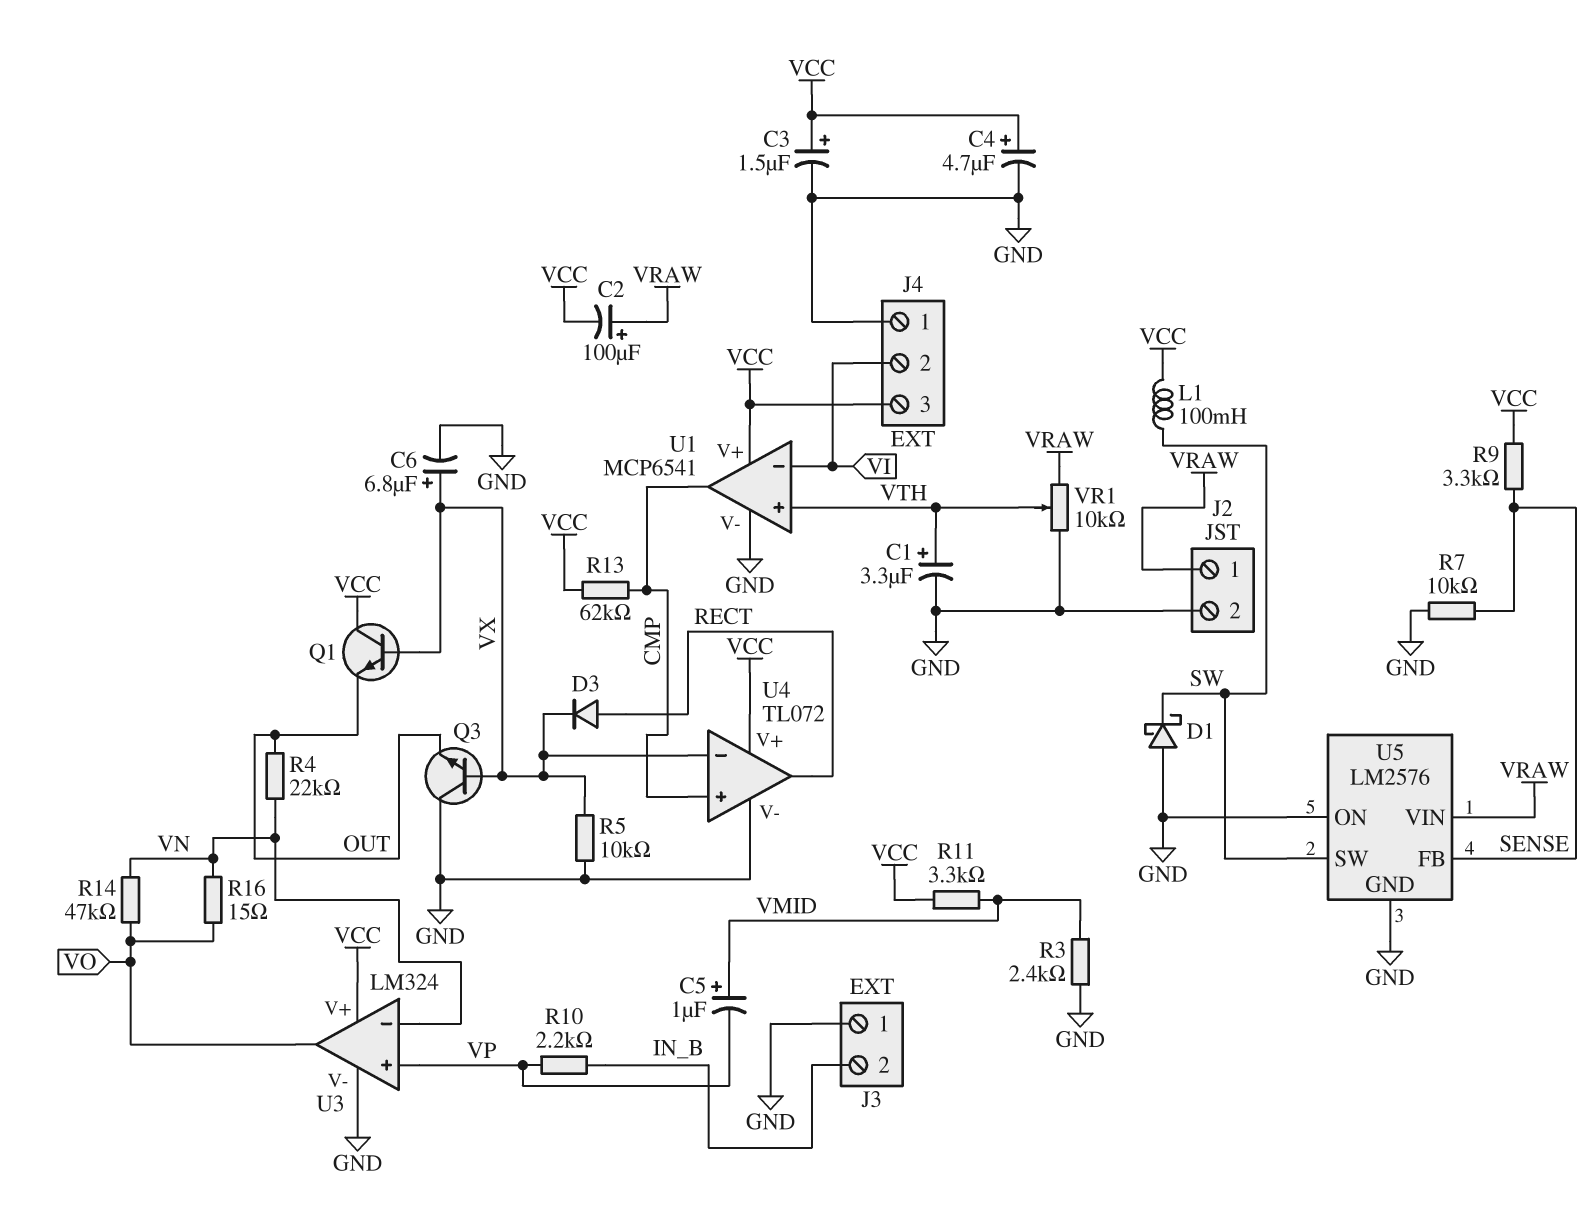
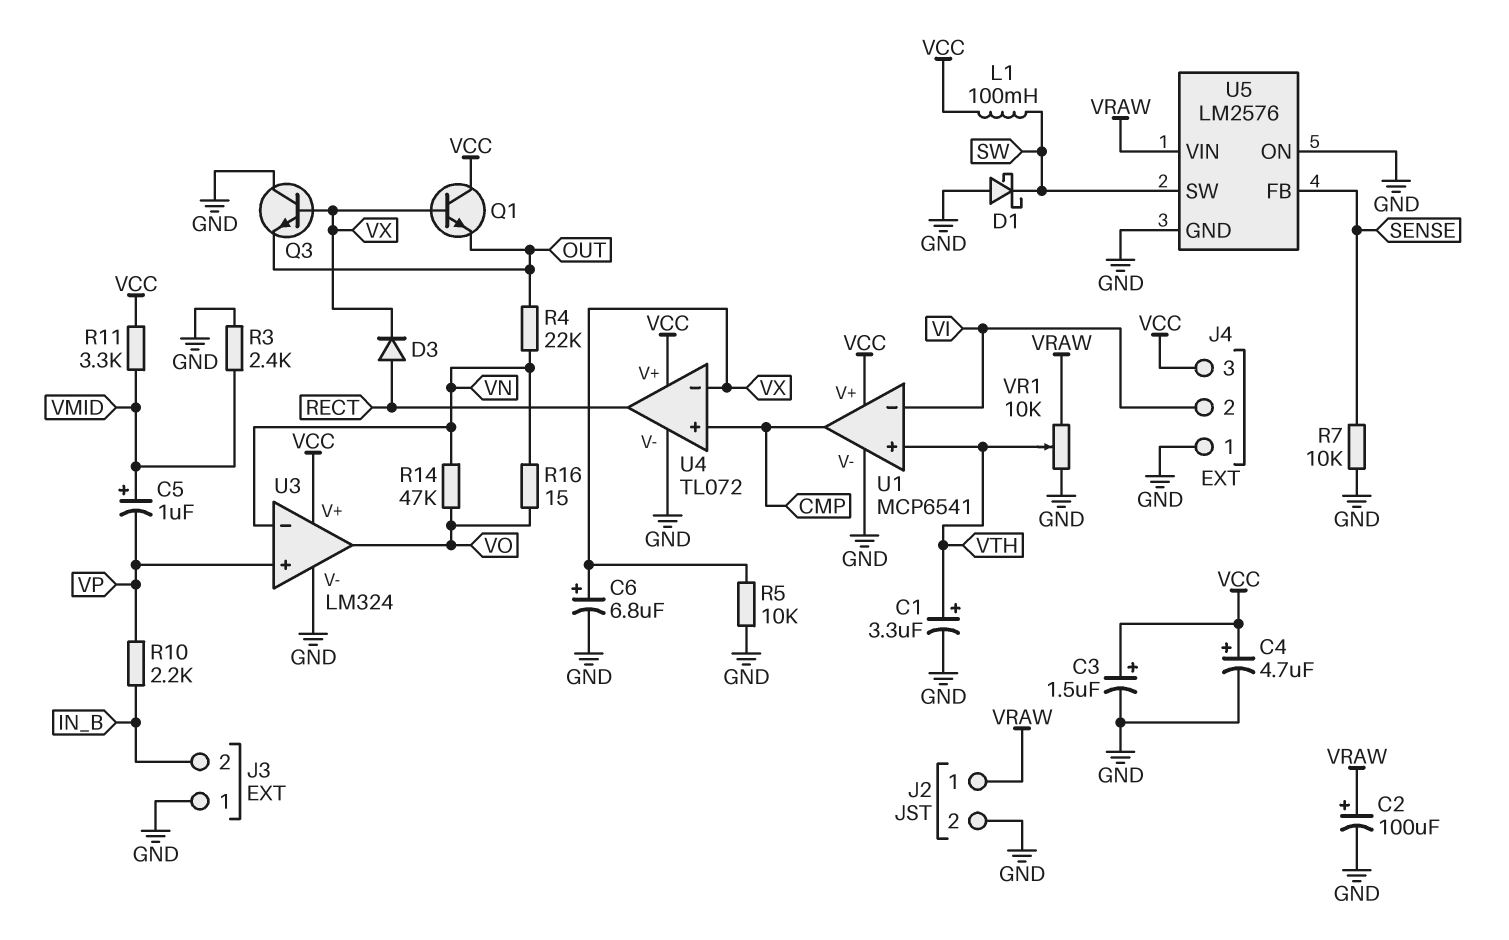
C2: 100uF (plus VRAW, minus VCC) -> 100uF (plus VRAW, minus GND)
R9: 3.3k (SENSE, VCC) -> none
R13: 62k (CMP, VCC) -> none

